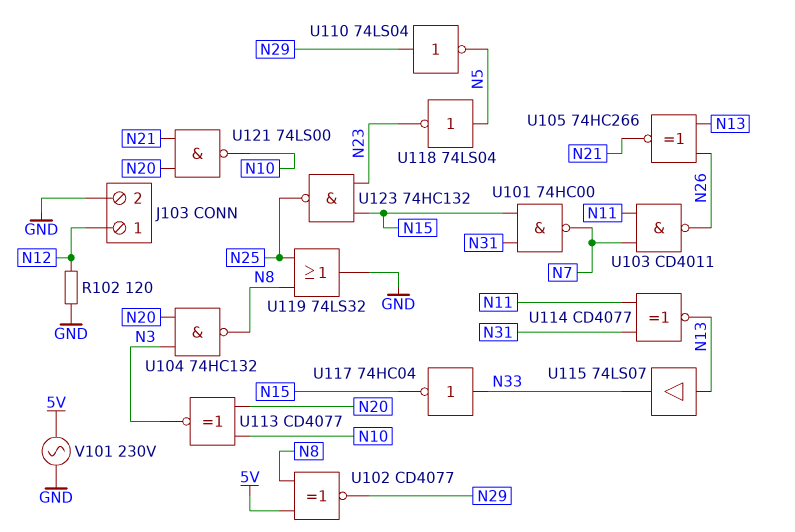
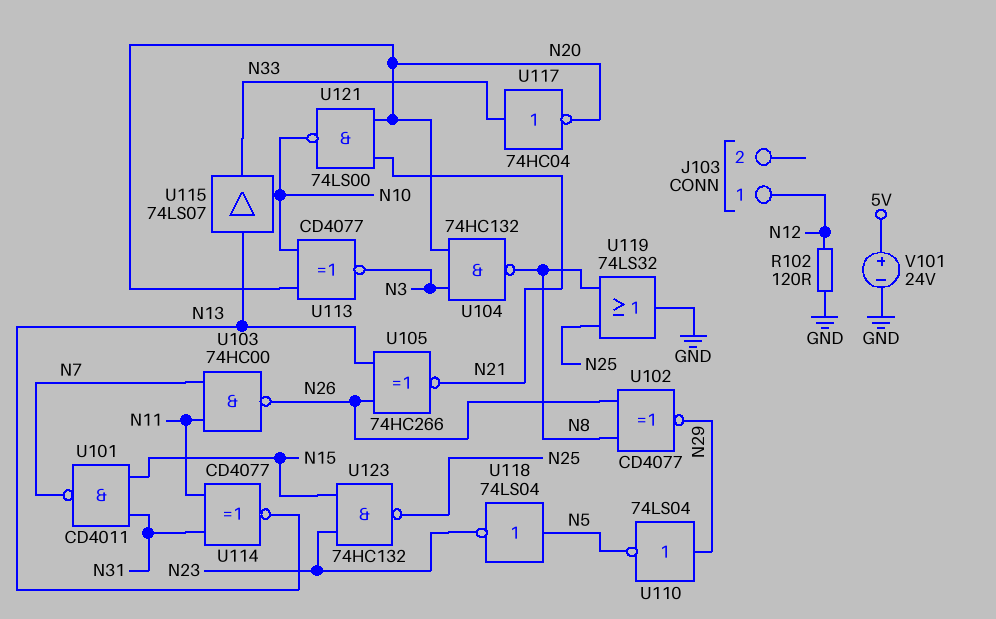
J103 pin 2: GND -> none
U101: NAND 74HC00 (in N15, in N31, out N7) -> NAND CD4011 (in N15, in N31, out N7)
U102: XNOR CD4077 (in 5V, in N8, out N29) -> XNOR CD4077 (in N8, in N26, out N29)
U103: NAND CD4011 (in N7, in N11, out N26) -> NAND 74HC00 (in N7, in N11, out N26)
U117: NOT 74HC04 (in N33, out N15) -> NOT 74HC04 (in N33, out N20)
V101: AC 230V (5V, GND) -> 24V (plus 5V, minus GND)

